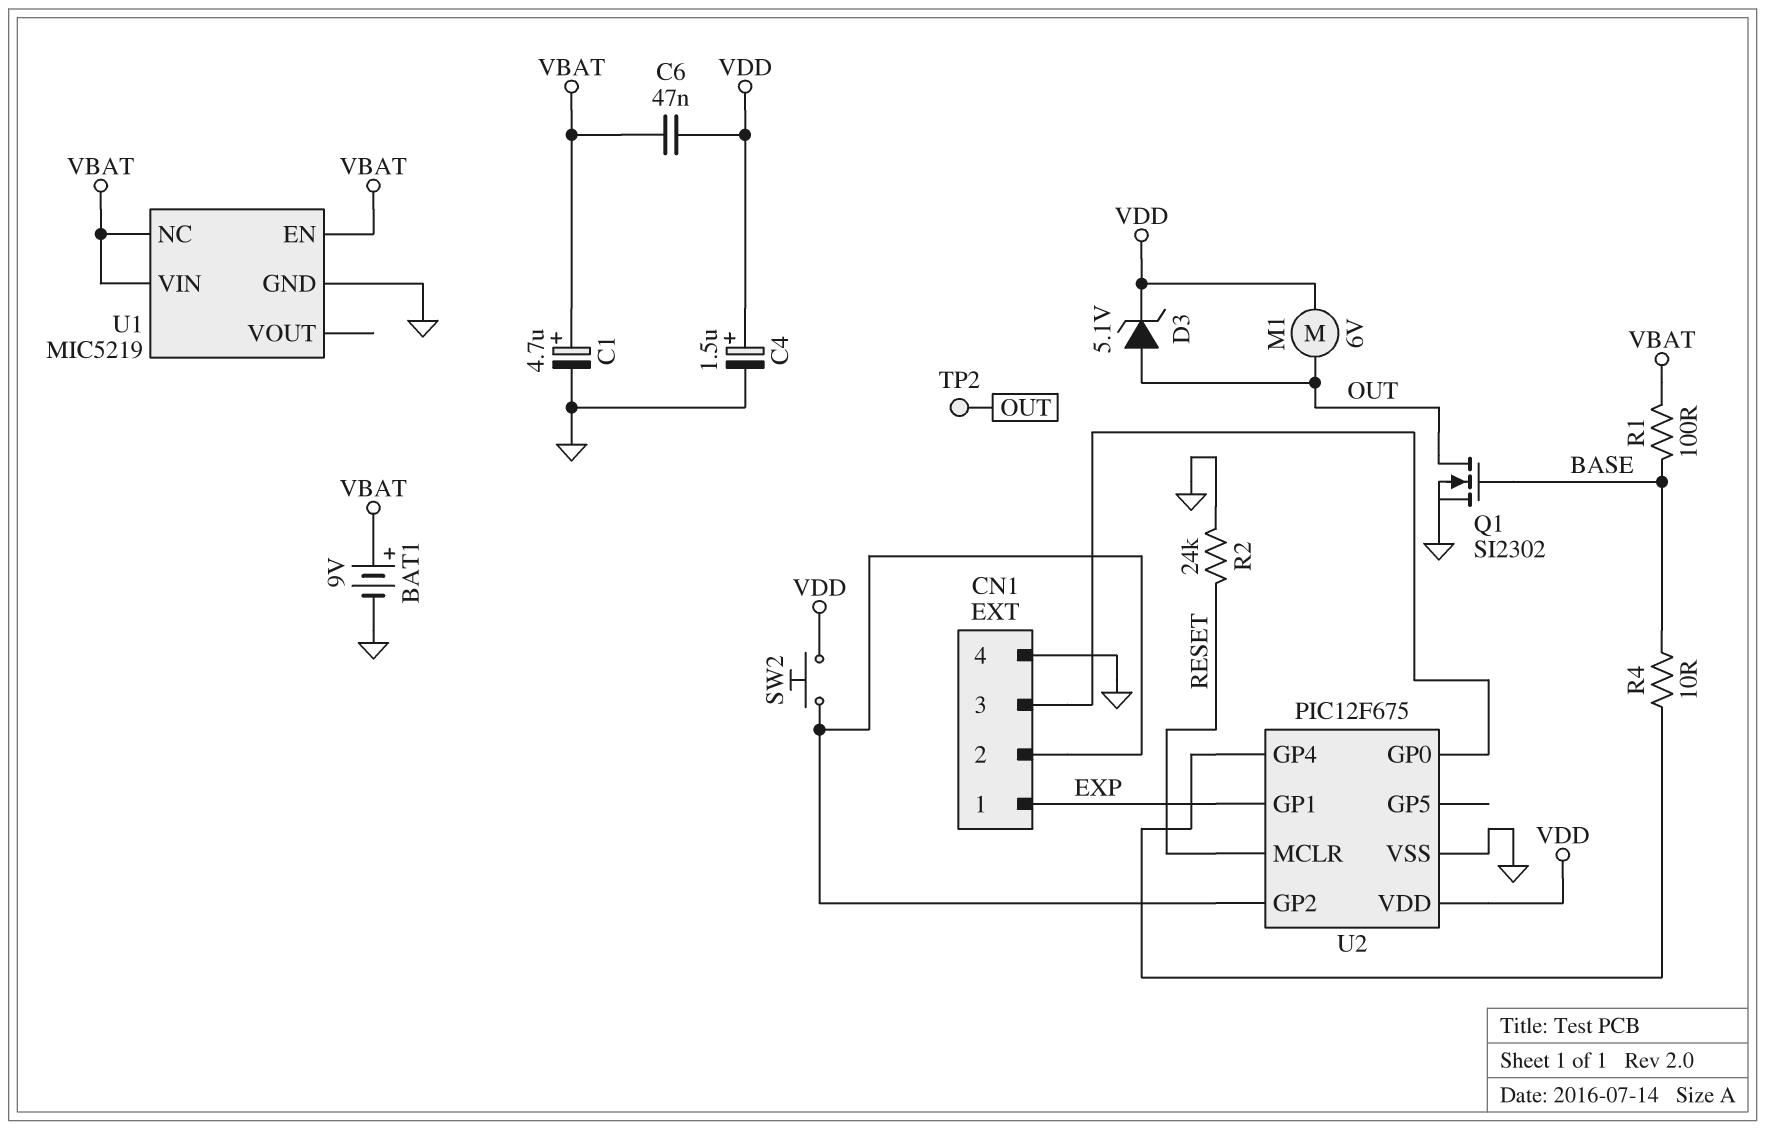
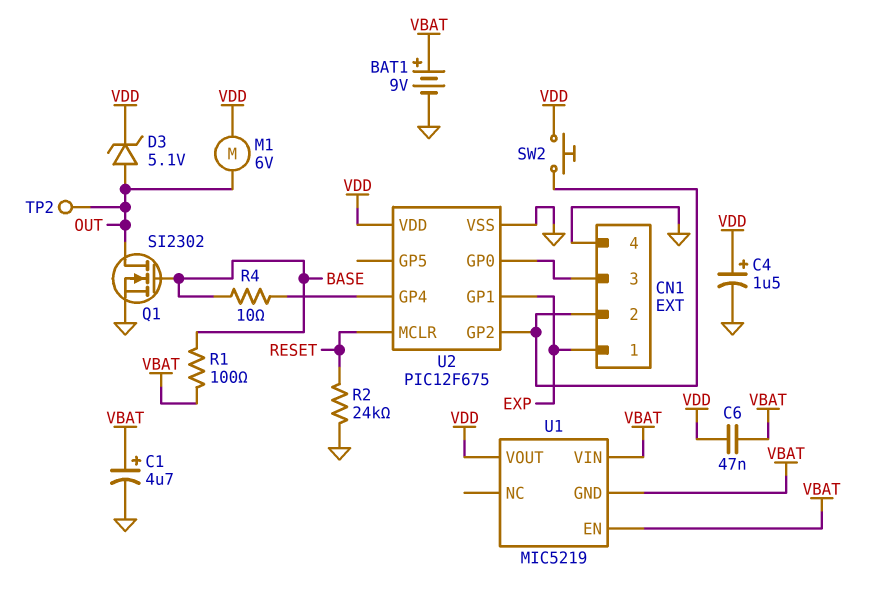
U1 pin GND: GND -> VBAT
U1 pin NC: VBAT -> none
U1 pin VOUT: none -> VDD

